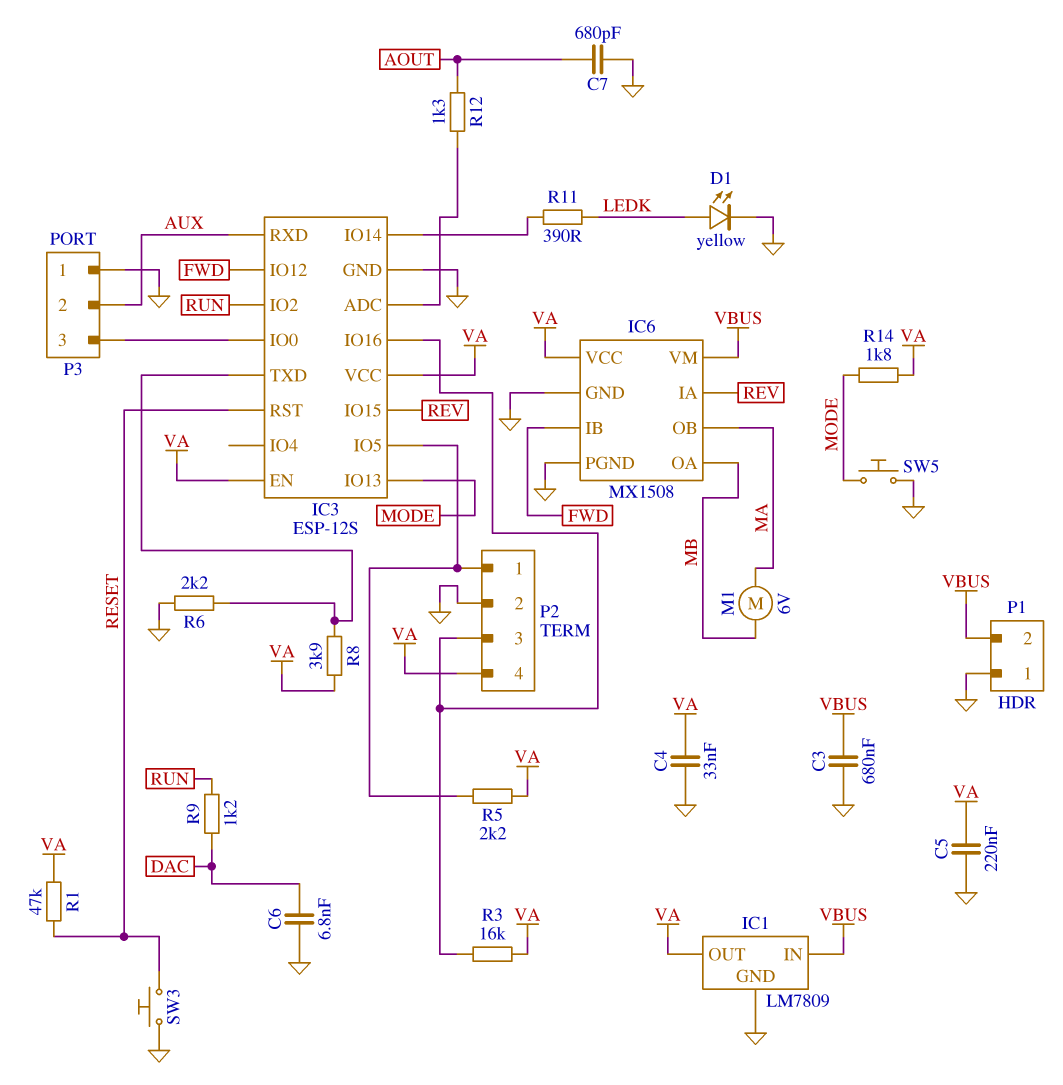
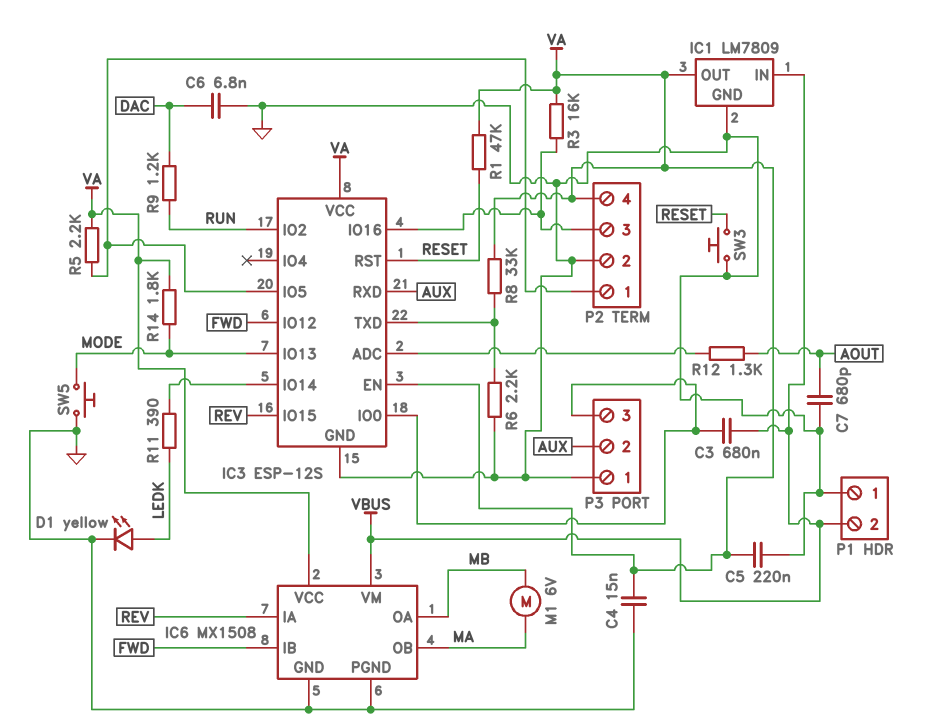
C3: 680nF (GND, VBUS) -> 680nF (IC3/IO0, VBUS)
C4: 33nF (GND, VA) -> 15nF (GND, VA)
R8: 3.9k (IC3/TXD, VA) -> 33k (IC3/TXD, VA)

